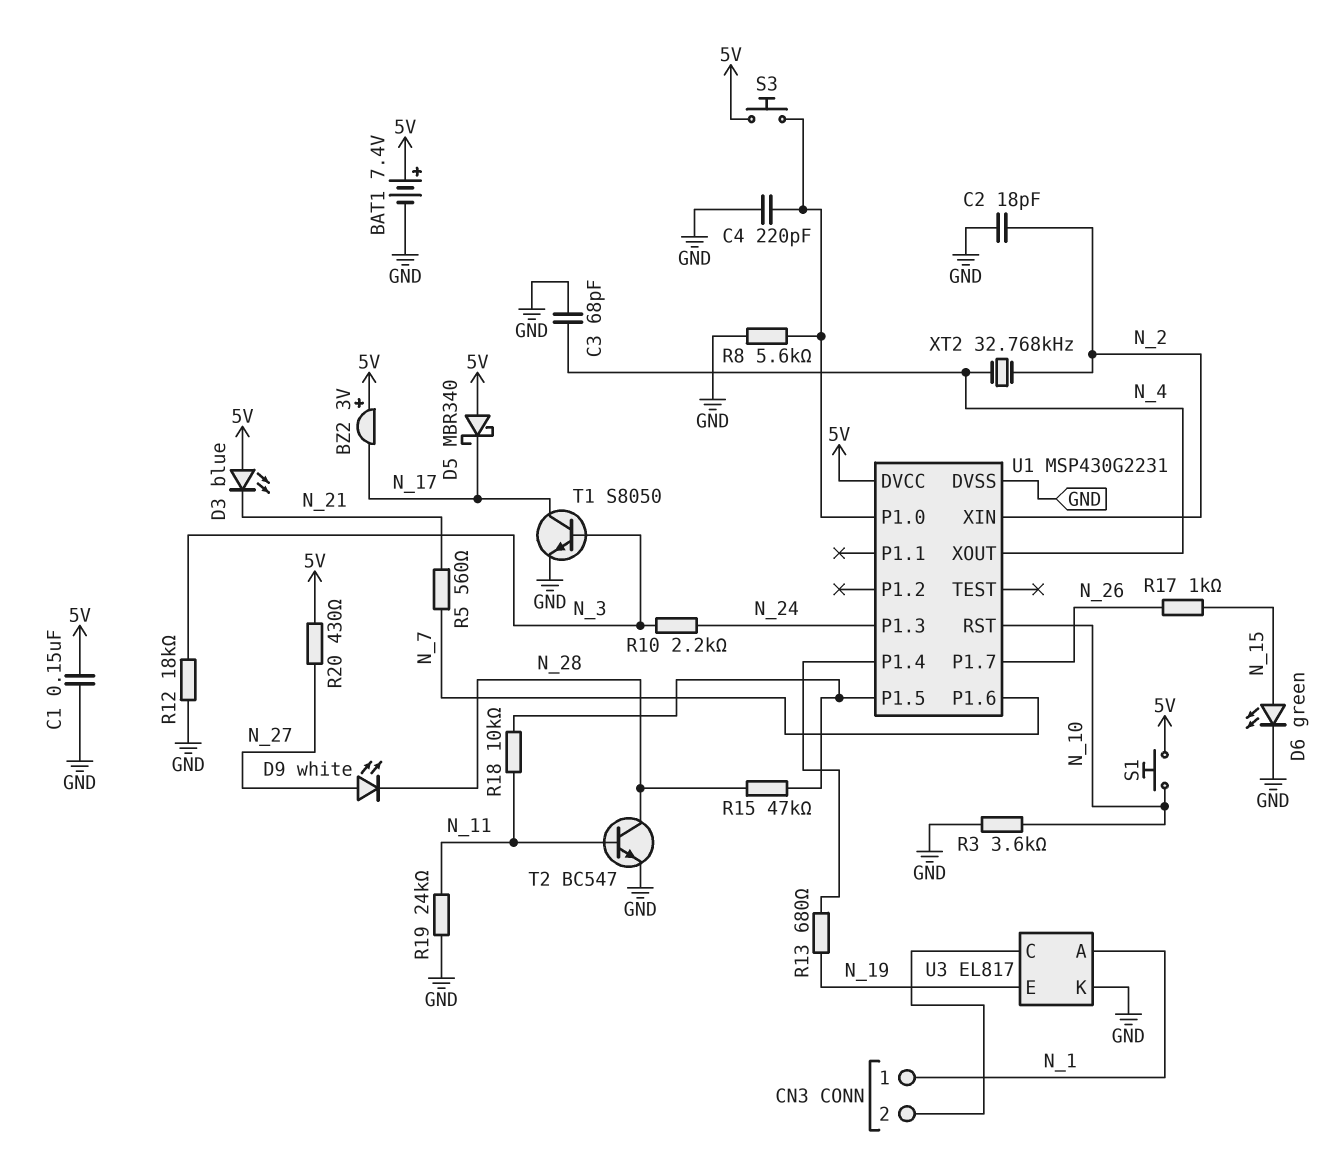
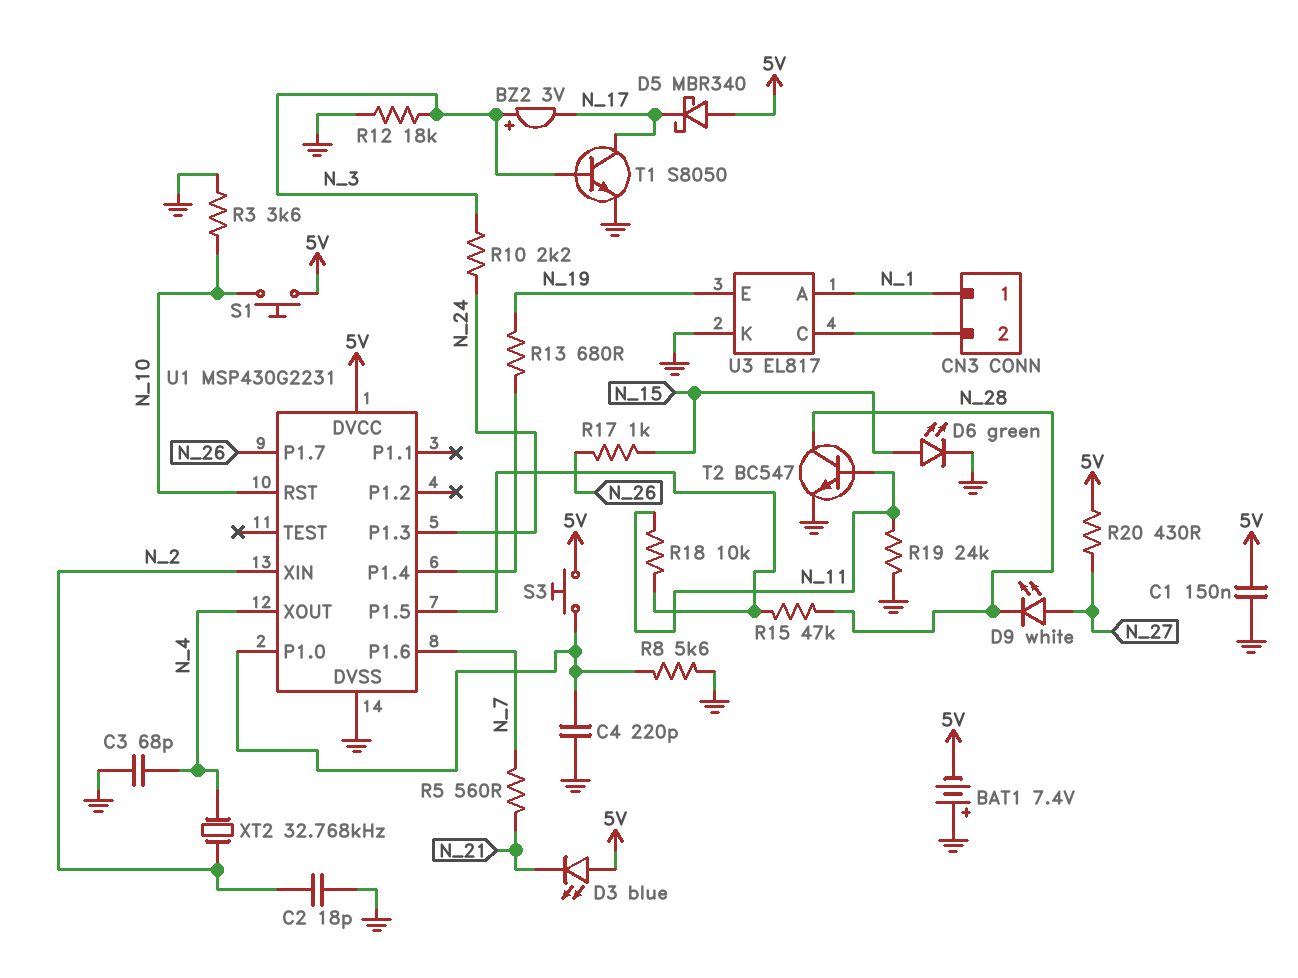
BAT1: 7.4V (plus 5V, minus GND) -> 7.4V (plus GND, minus 5V)
BZ2: buzzer 3V (plus 5V, minus N_17) -> buzzer 3V (plus N_3, minus N_17)

